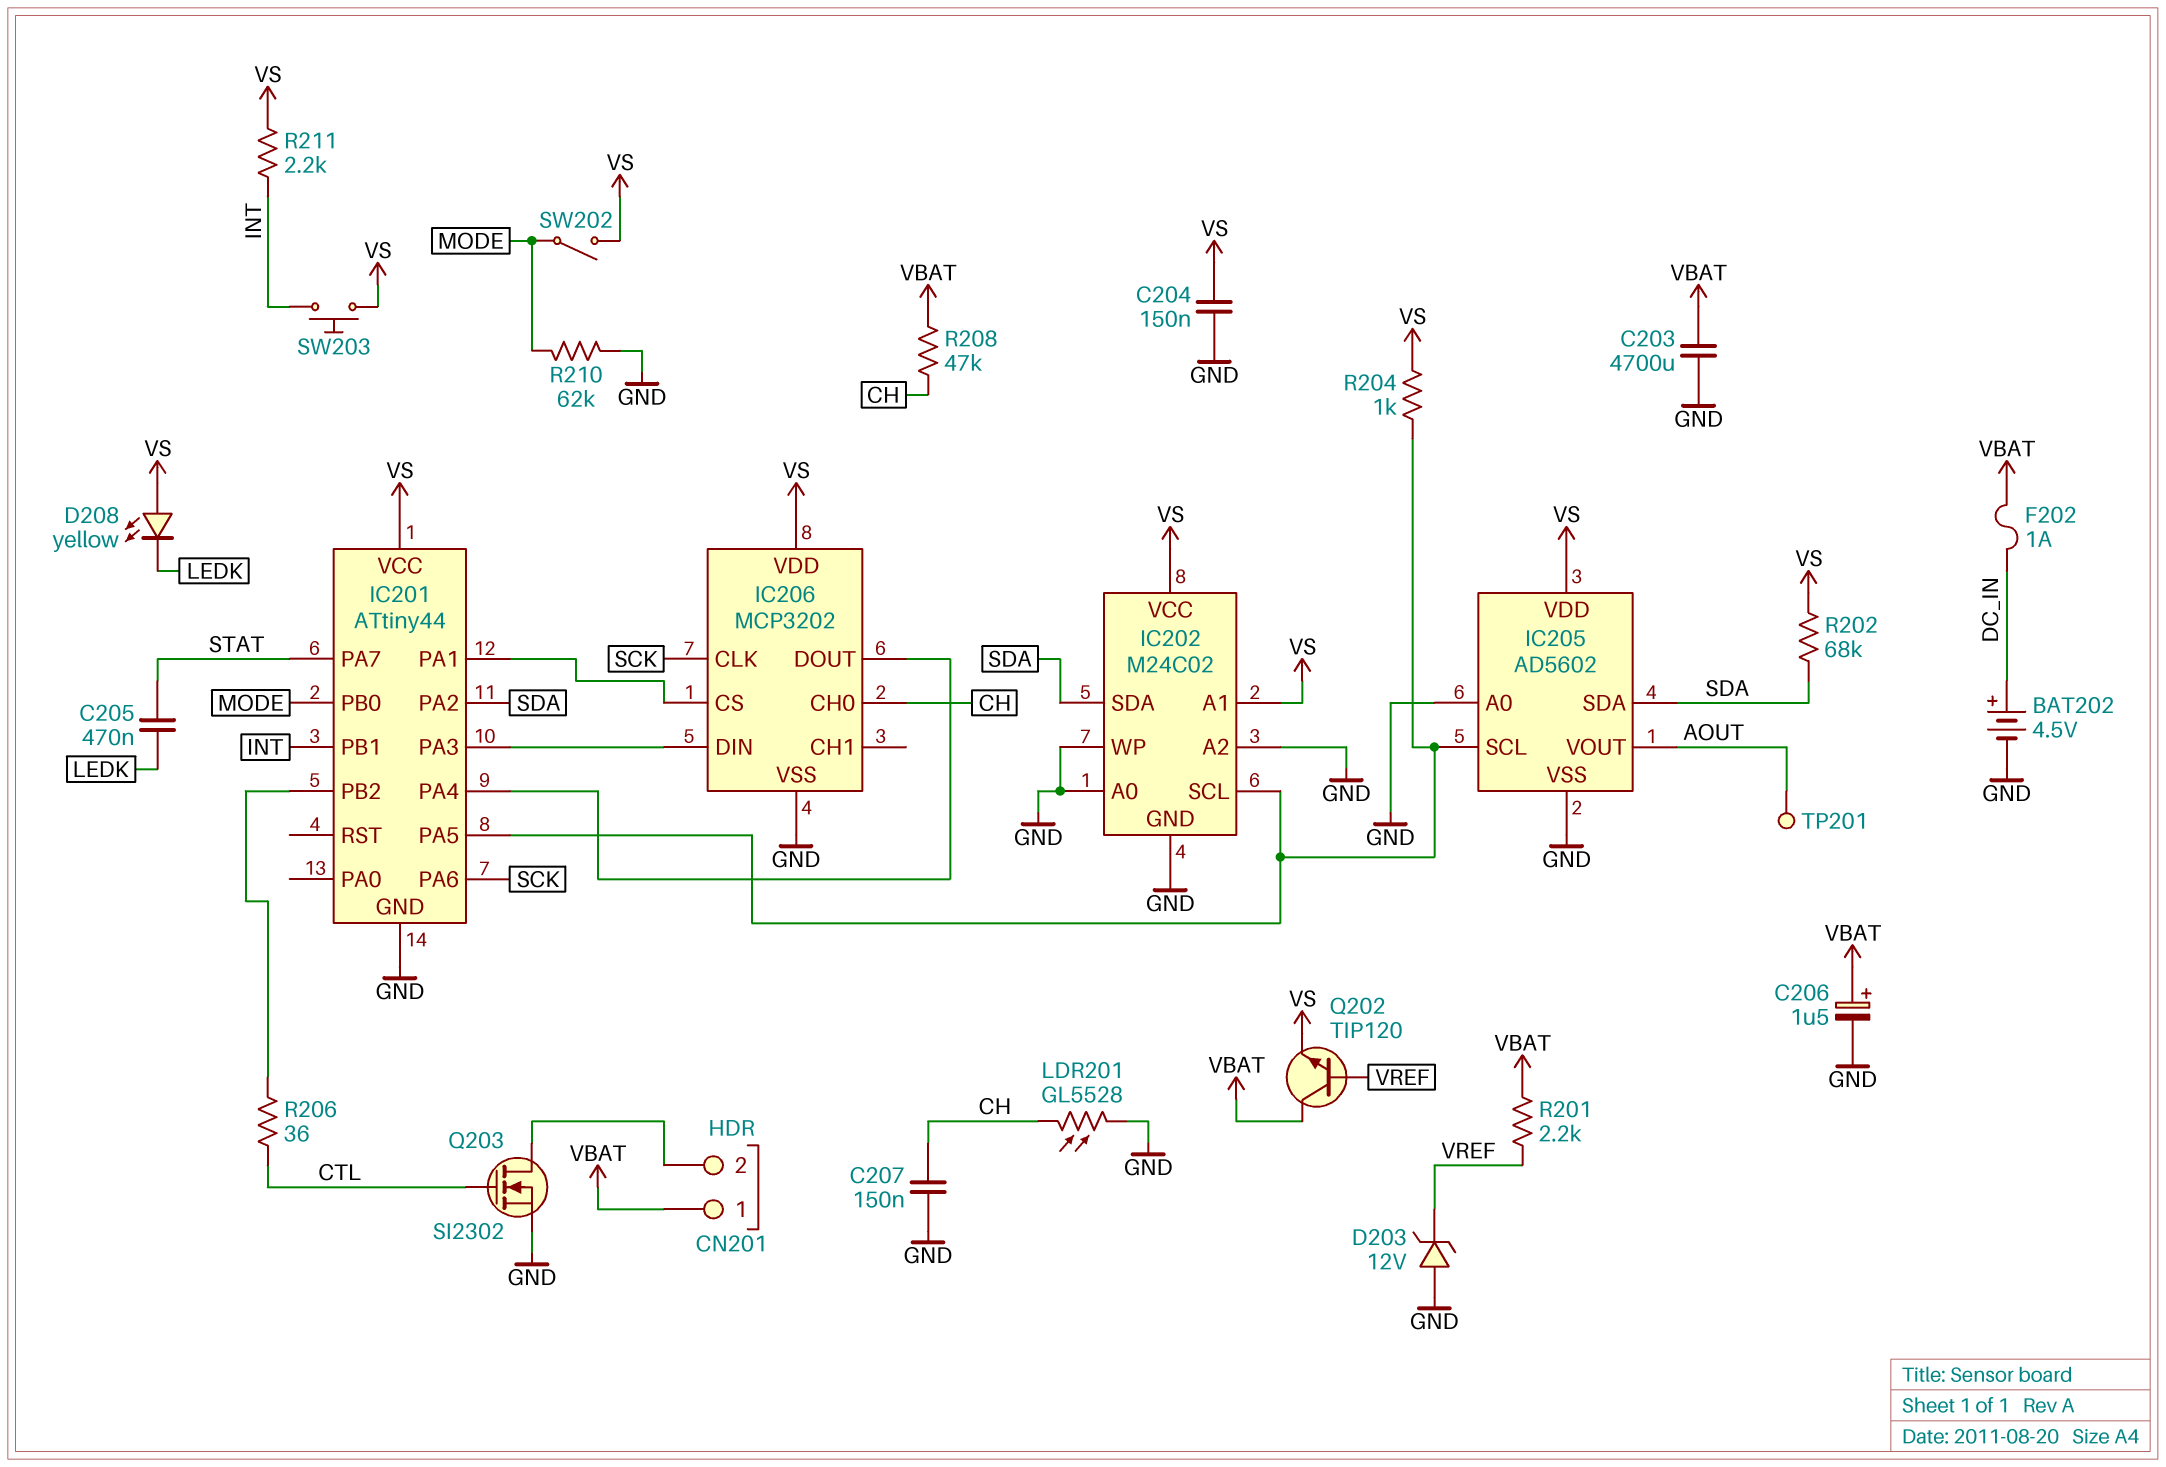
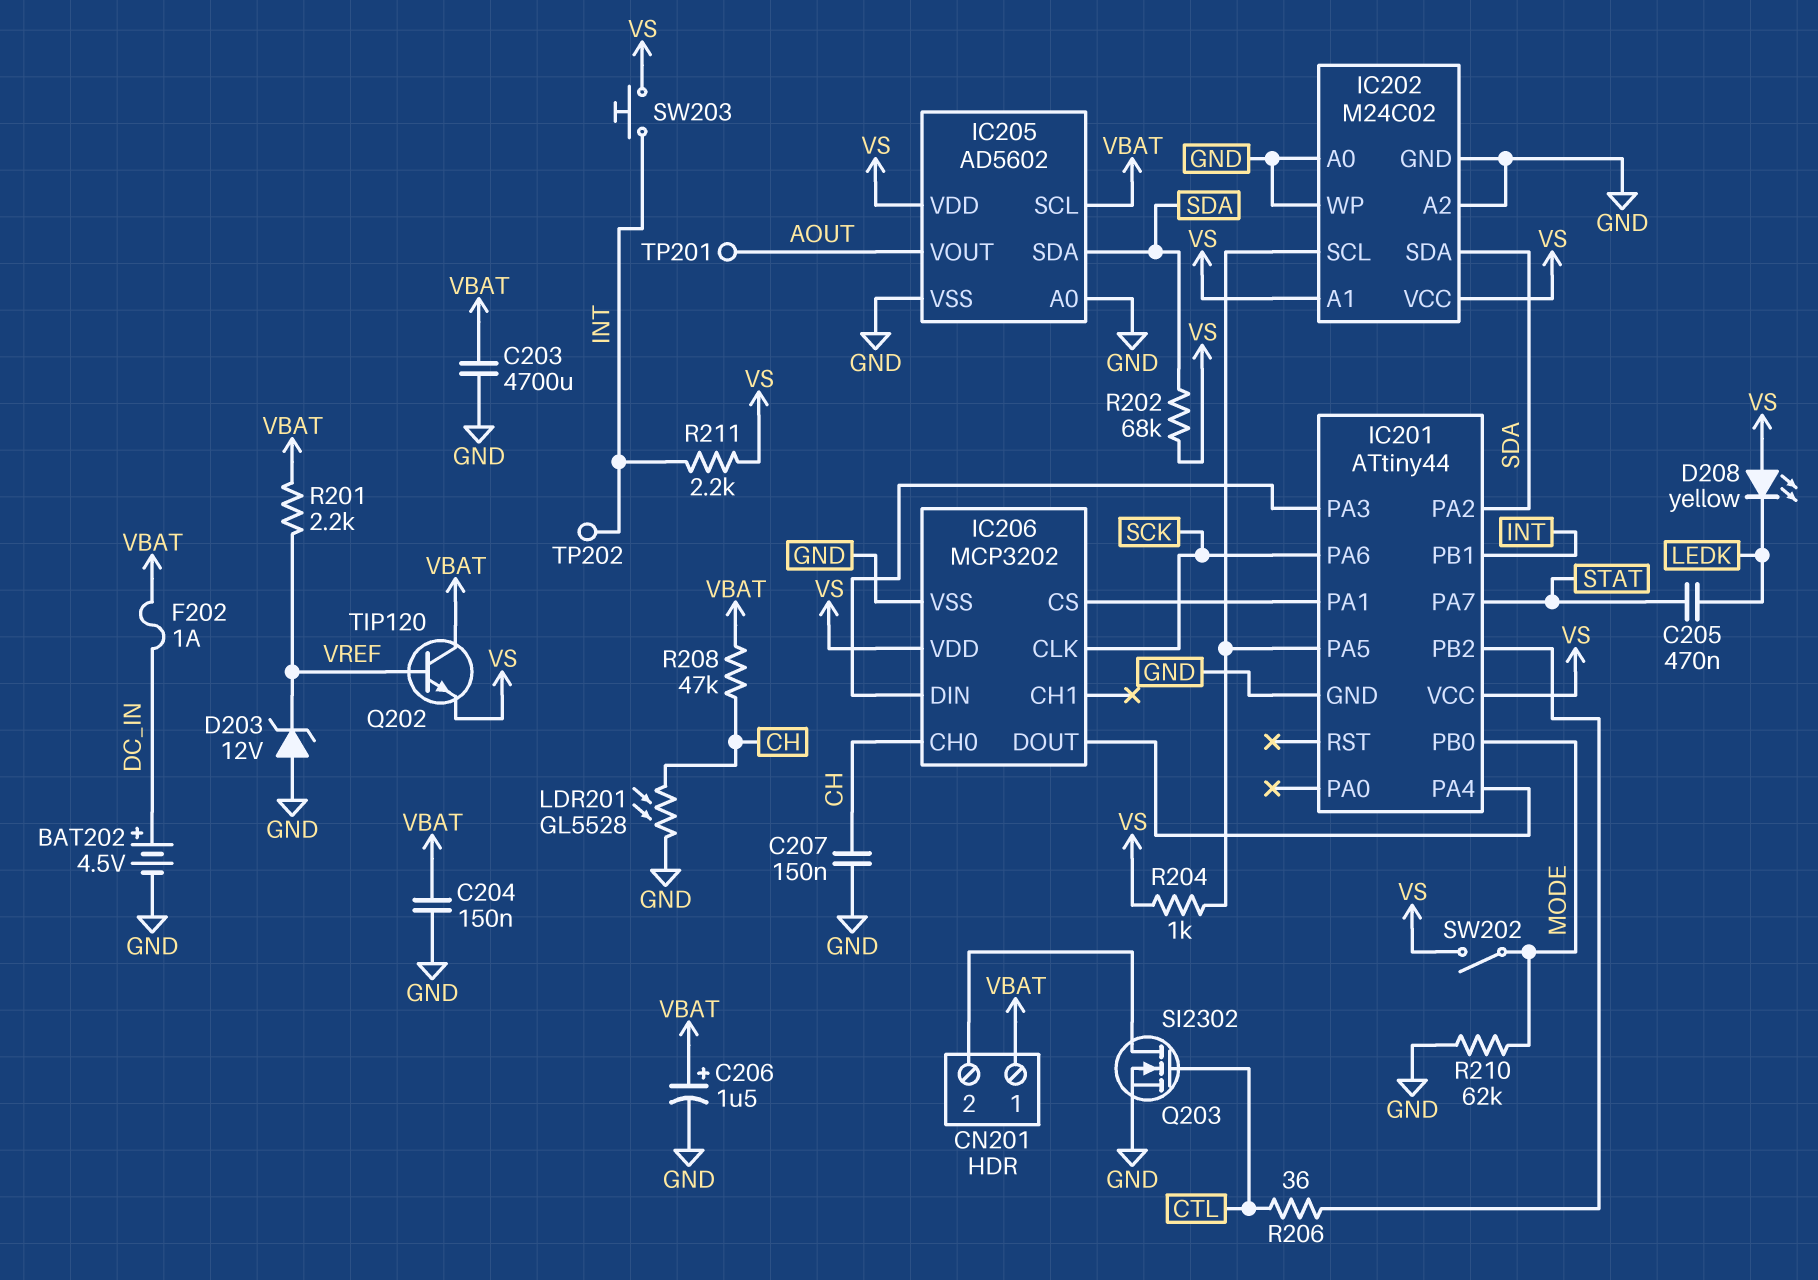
C204: 150nF (GND, VS) -> 150nF (GND, VBAT)
IC205 pin SCL: IC201/PA5 -> VBAT
TP202: none -> test point (INT)

